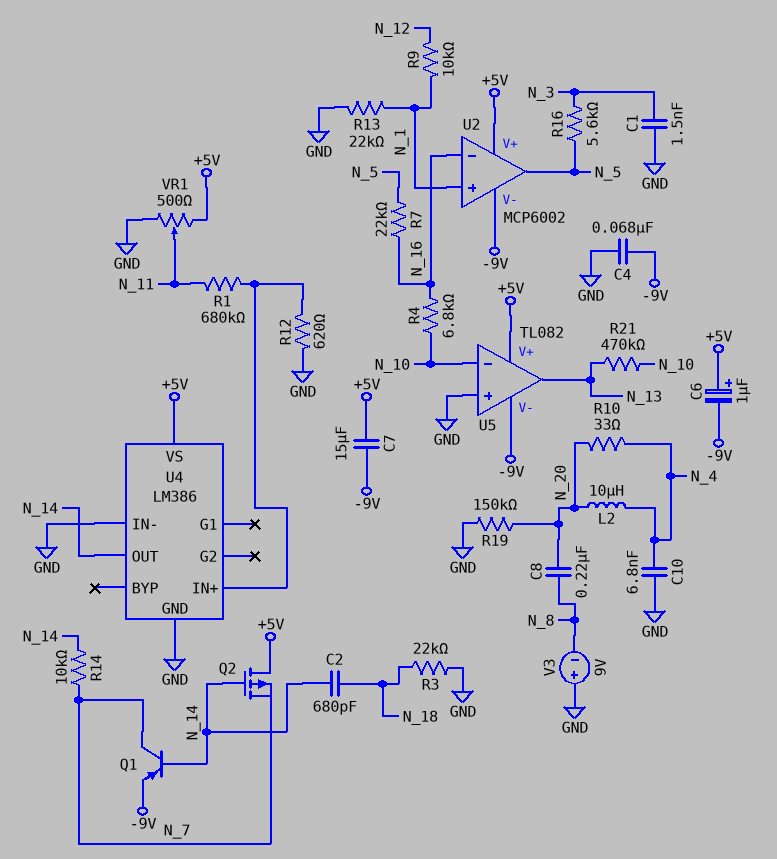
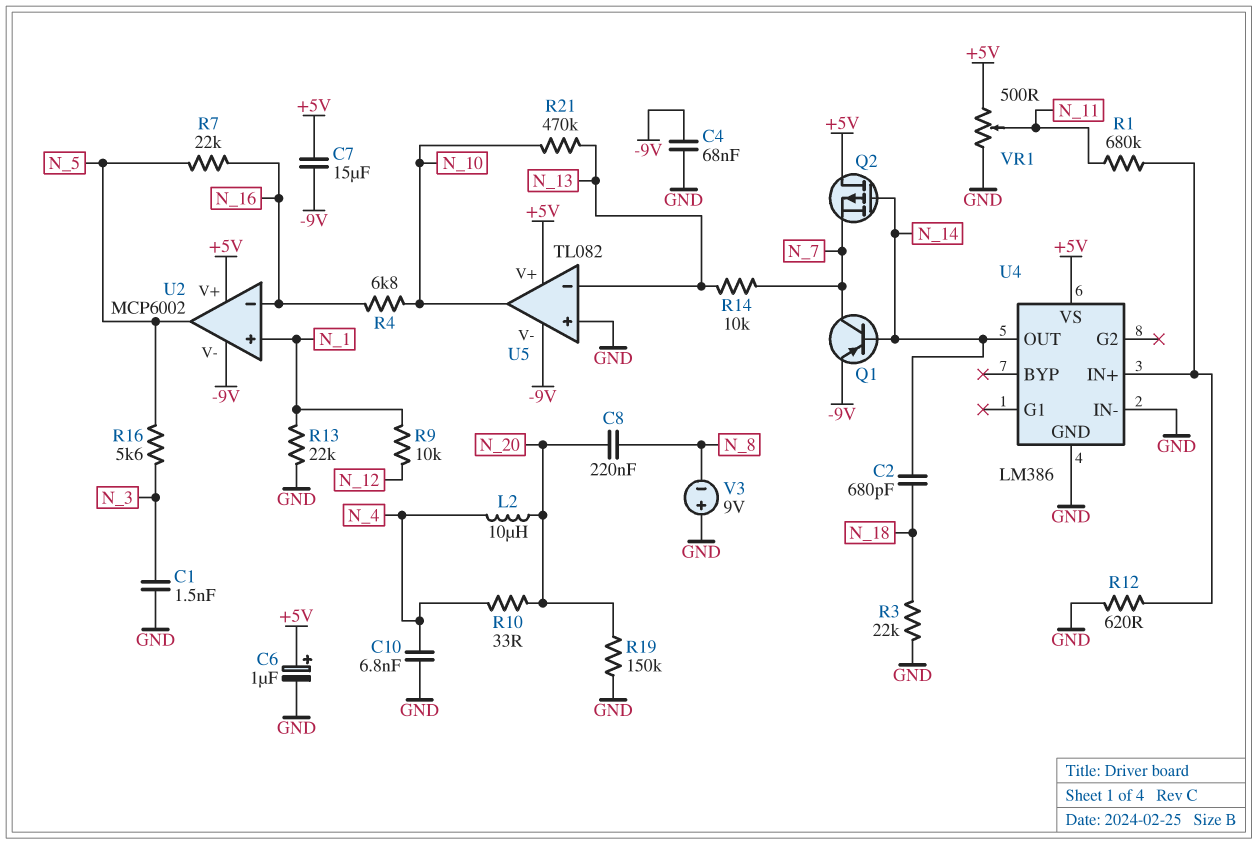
C6: 1uF (plus +5V, minus -9V) -> 1uF (plus +5V, minus GND)
R14: 10k (N_7, N_14) -> 10k (N_7, N_13)
U5 pin in-: N_10 -> N_13
U5 pin out: N_13 -> N_10

